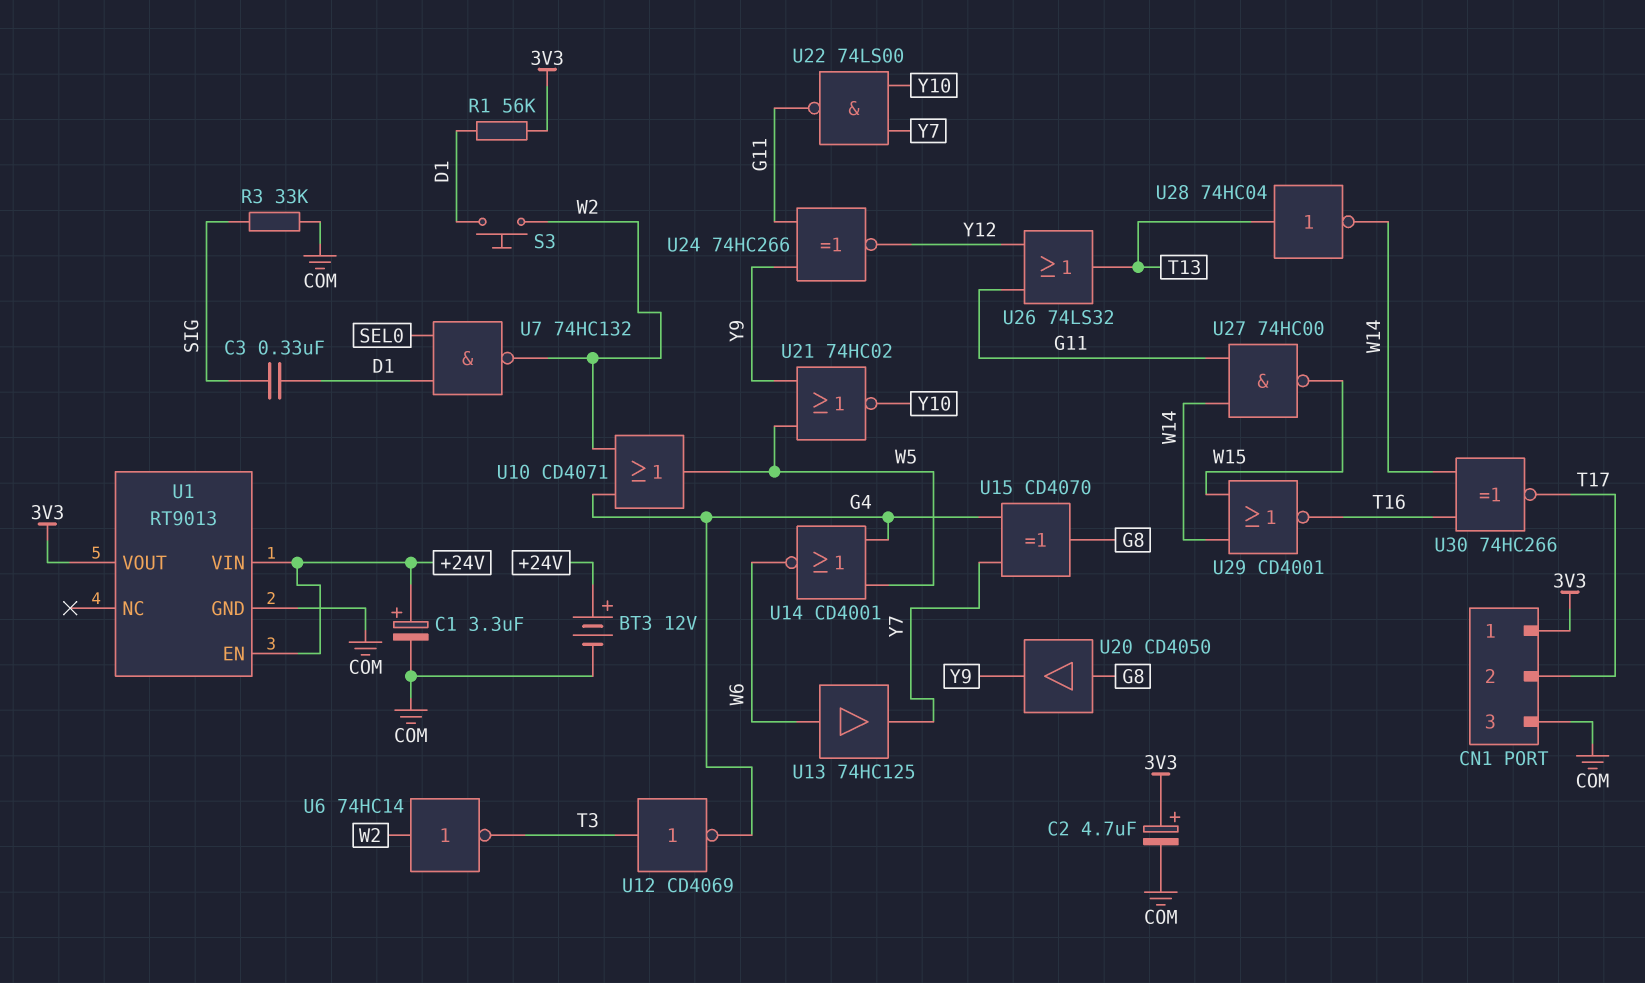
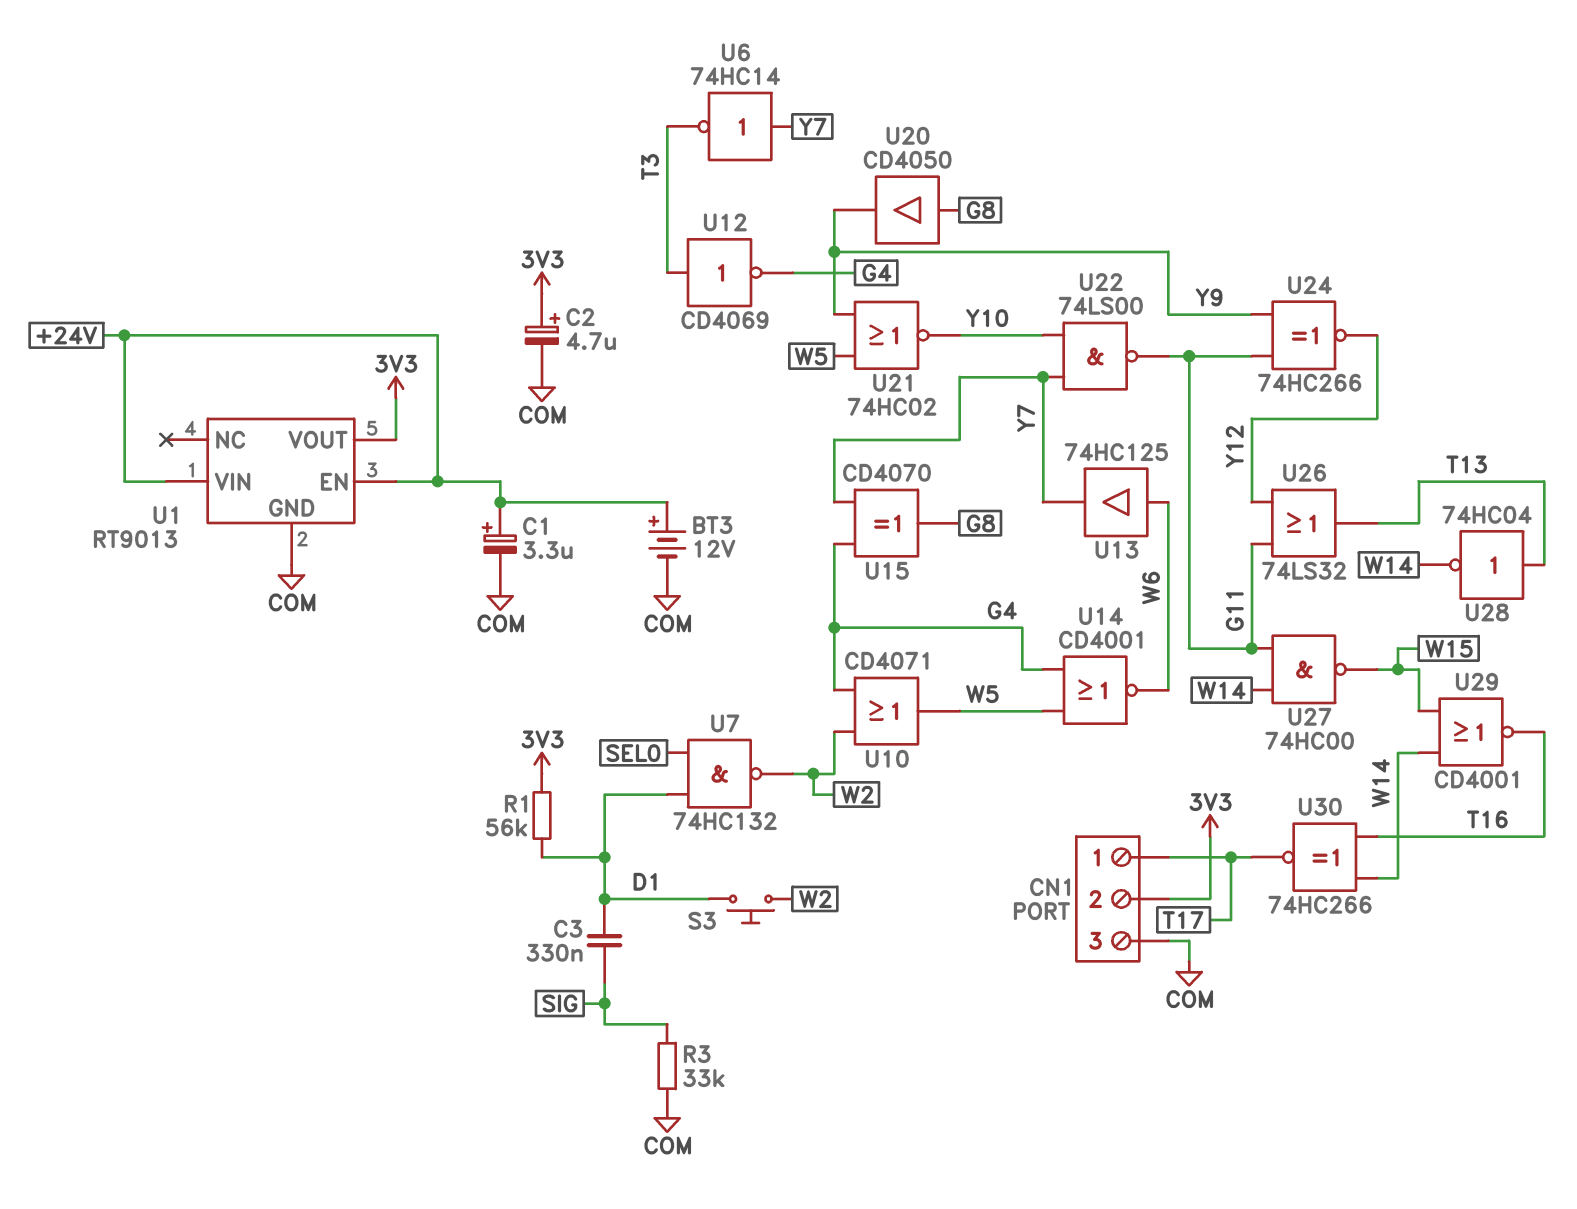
CN1 pin 1: 3V3 -> T17
CN1 pin 2: T17 -> 3V3
U6: NOT 74HC14 (in W2, out T3) -> NOT 74HC14 (in Y7, out T3)

